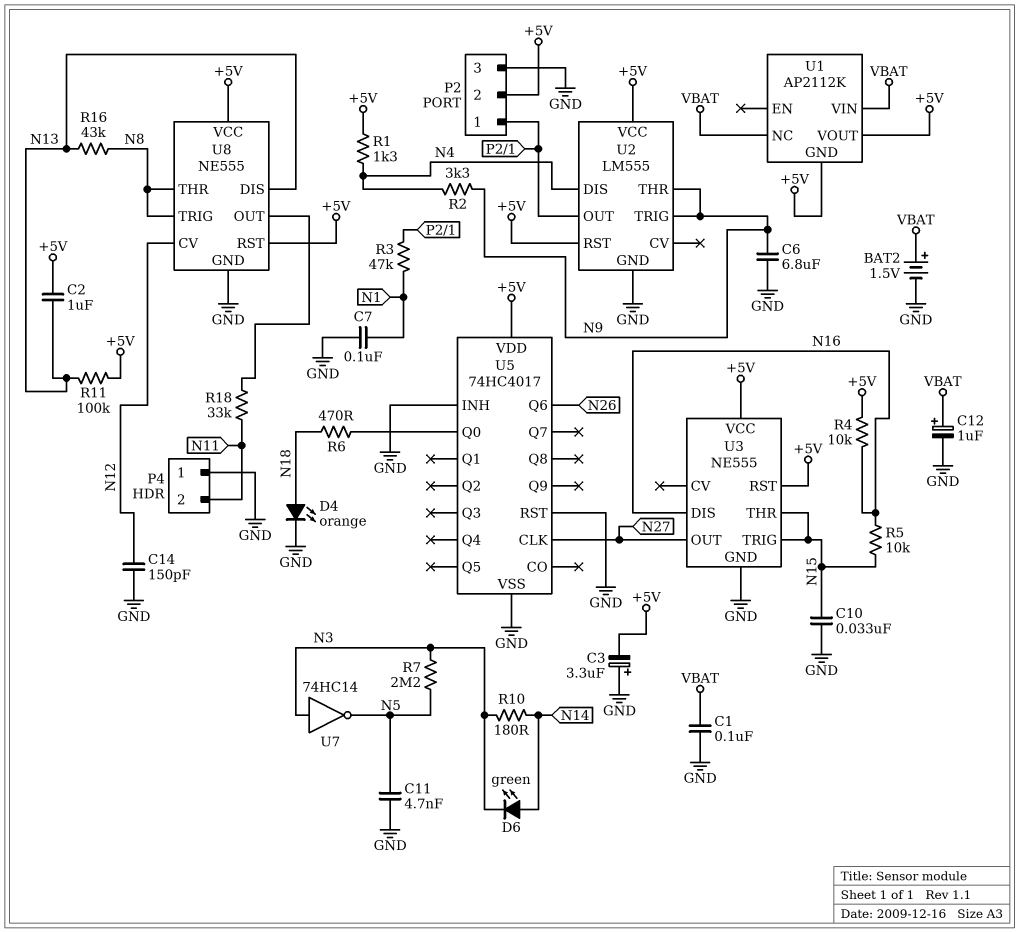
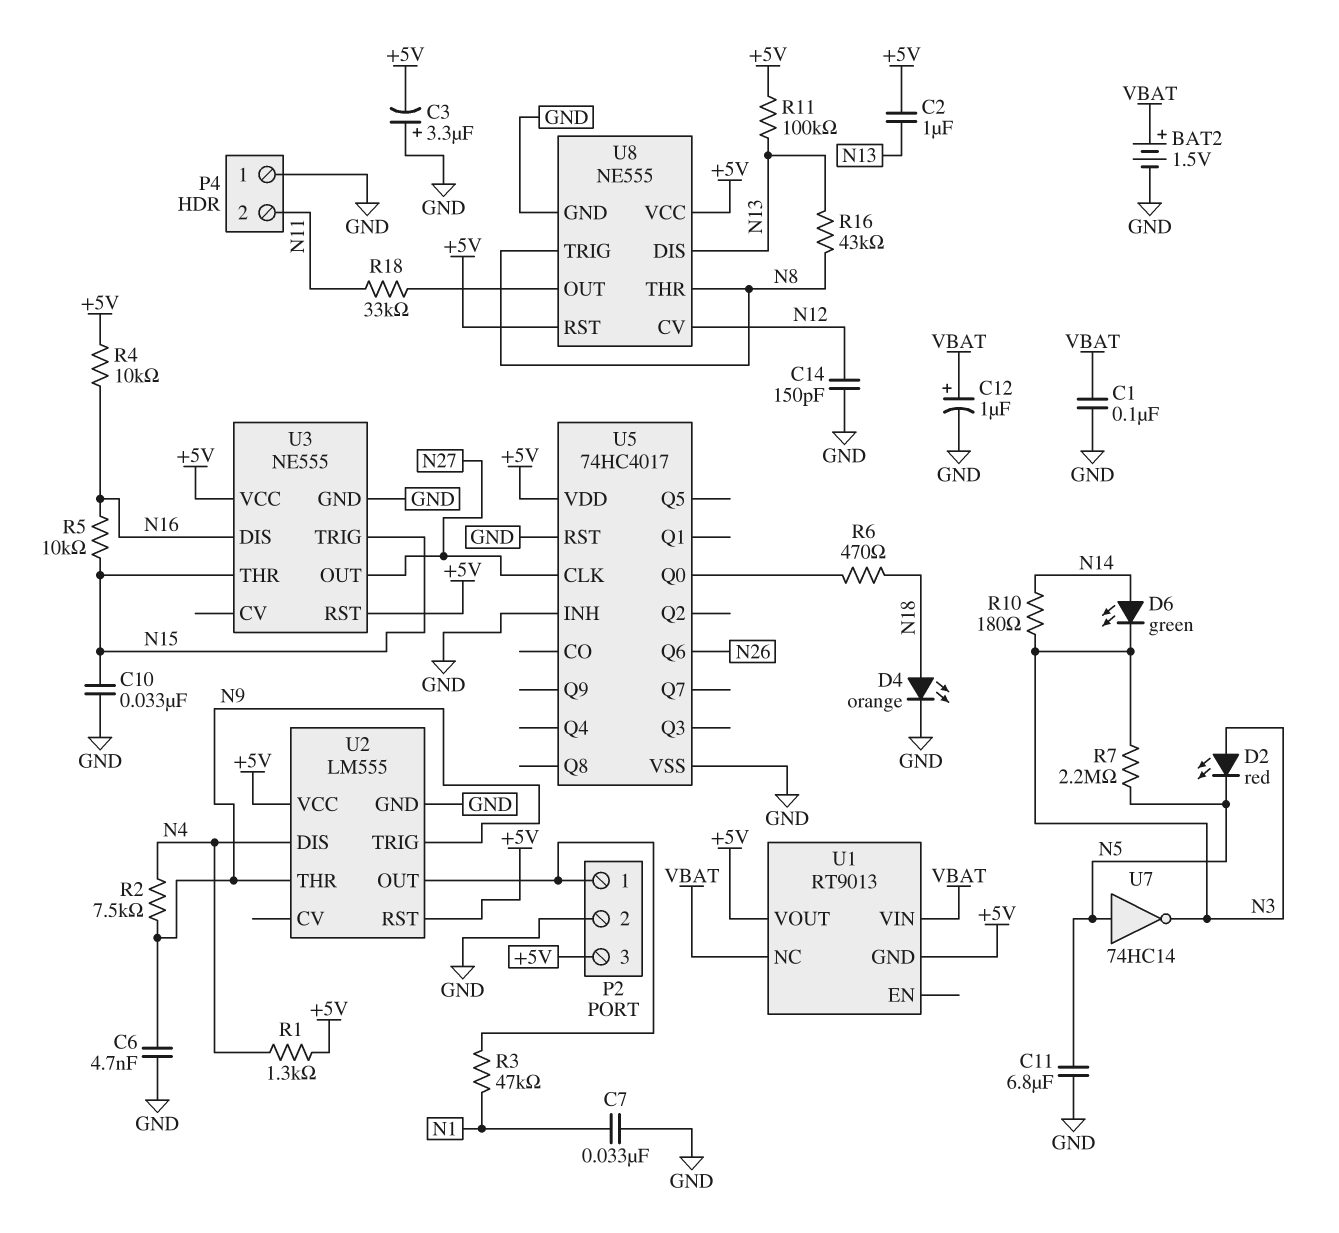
C6: 6.8uF (GND, N9) -> 4.7nF (GND, N9)
C7: 100nF (GND, N1) -> 33nF (GND, N1)
C11: 4.7nF (GND, N5) -> 6.8uF (GND, N5)
D2: none -> LED red (A N3, K N5)
P2 pin 2: +5V -> GND
P2 pin 3: GND -> +5V
R2: 3.3k (N4, N9) -> 7.5k (N4, N9)
U1: AP2112K -> RT9013
U7: NOT 74HC14 (in N3, out N5) -> NOT 74HC14 (in N5, out N3)

